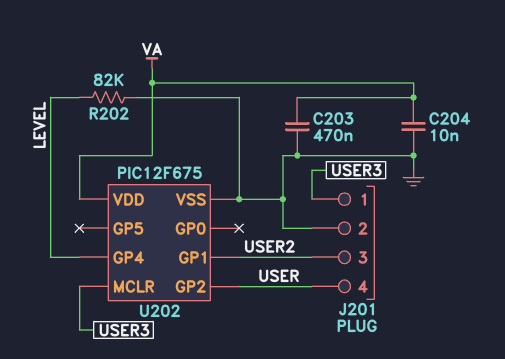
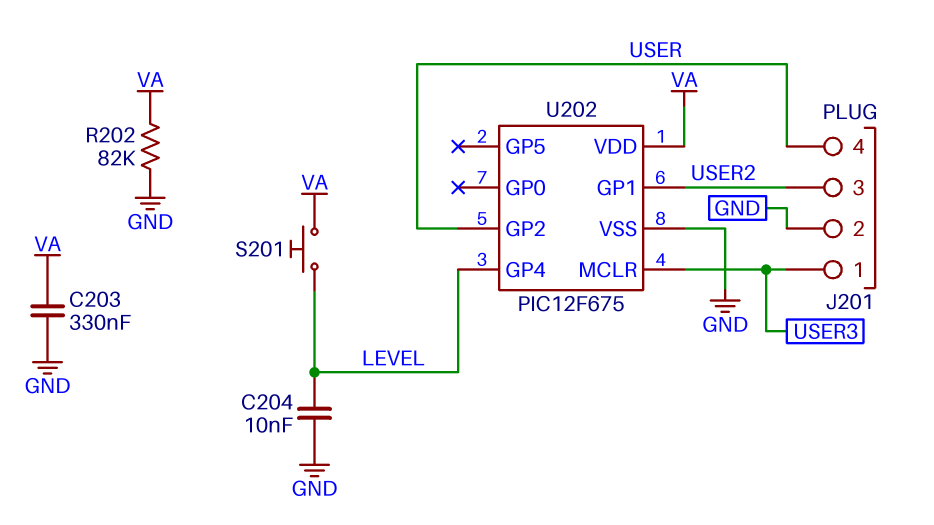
C203: 470nF (GND, VA) -> 330nF (GND, VA)
C204: 10nF (GND, VA) -> 10nF (GND, LEVEL)
R202: 82k (GND, LEVEL) -> 82k (GND, VA)
S201: none -> button (LEVEL, VA)

